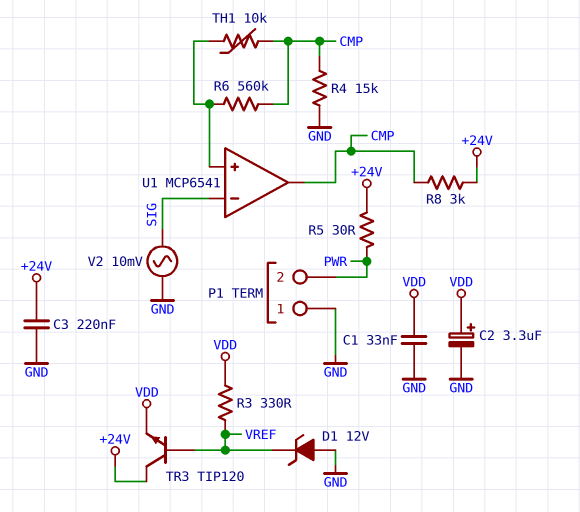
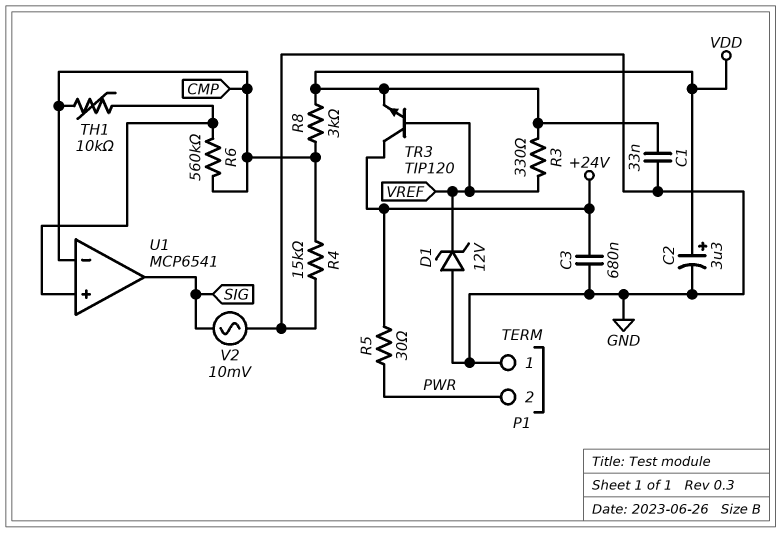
C3: 220nF (+24V, GND) -> 680nF (+24V, GND)
R8: 3k (+24V, CMP) -> 3k (CMP, VDD)
U1 pin in-: SIG -> CMP
U1 pin out: CMP -> SIG

